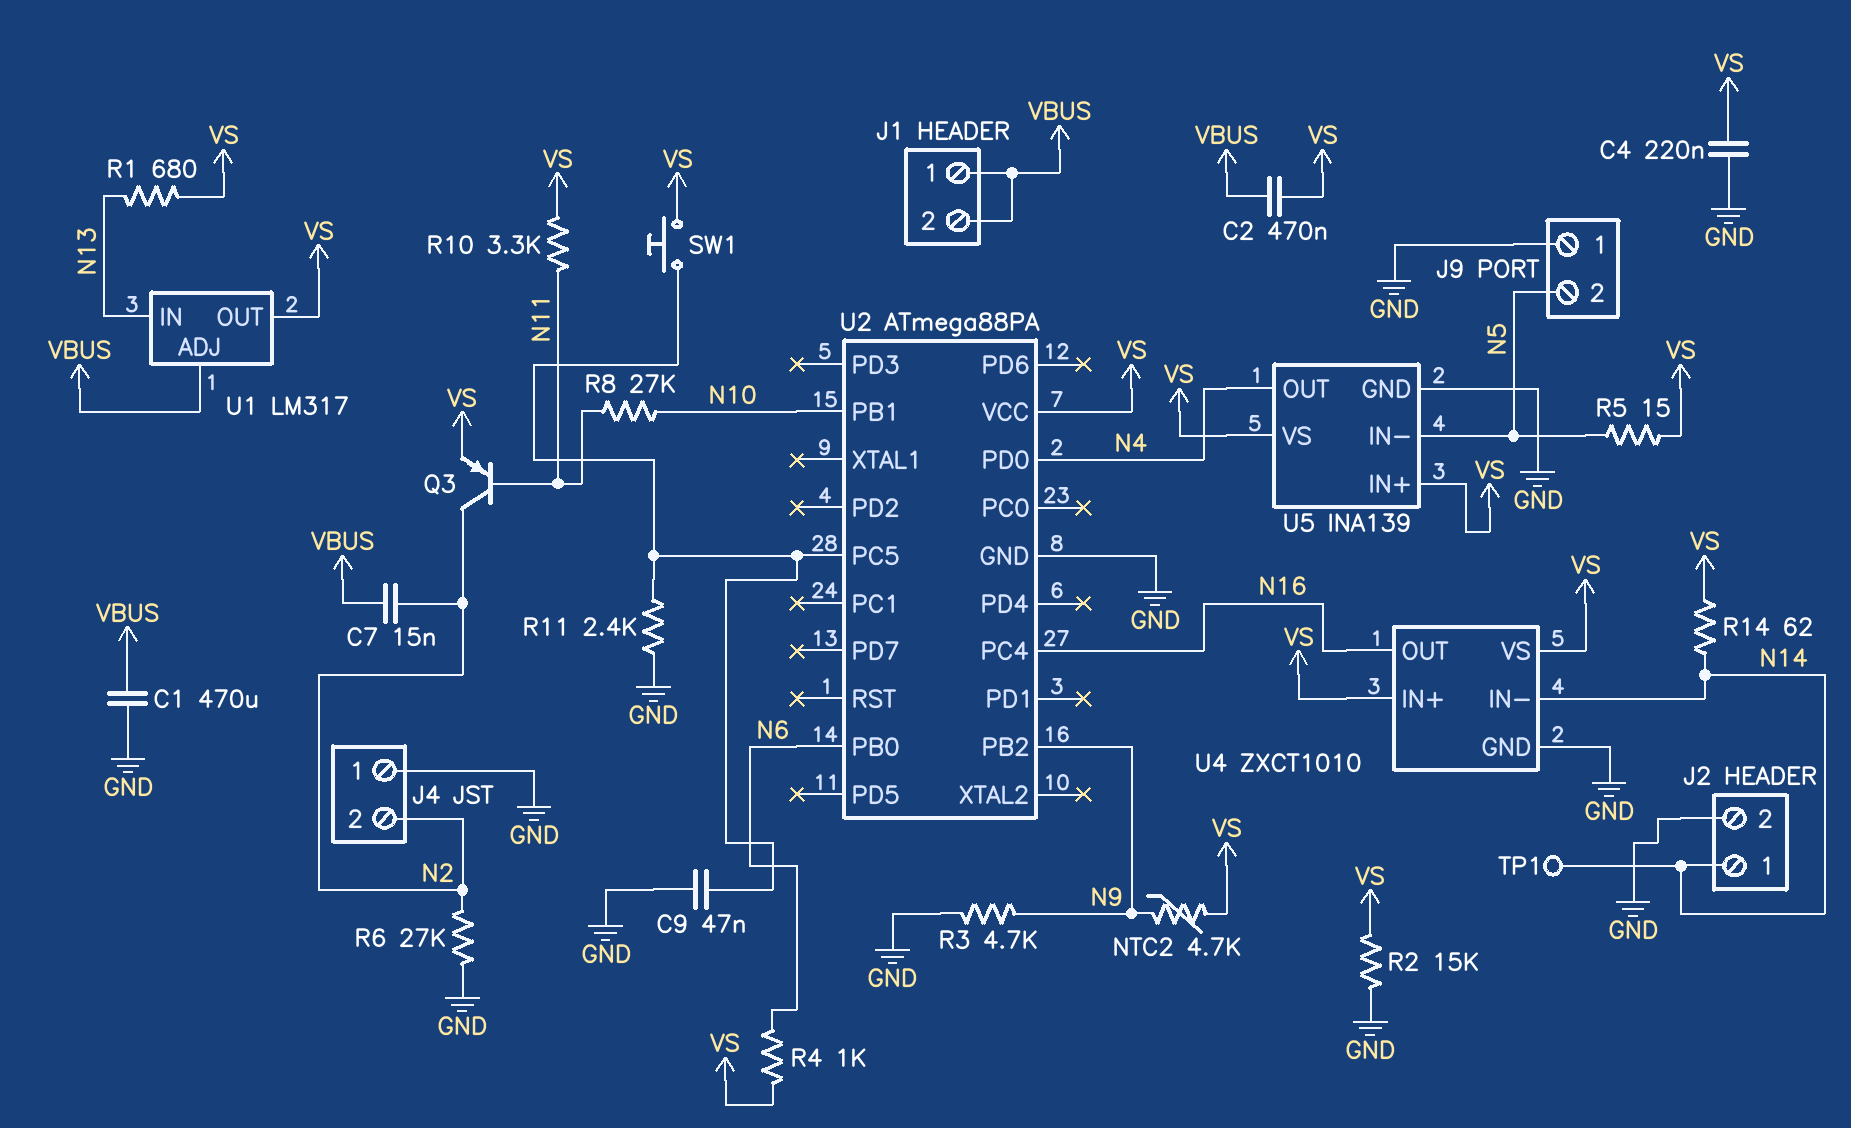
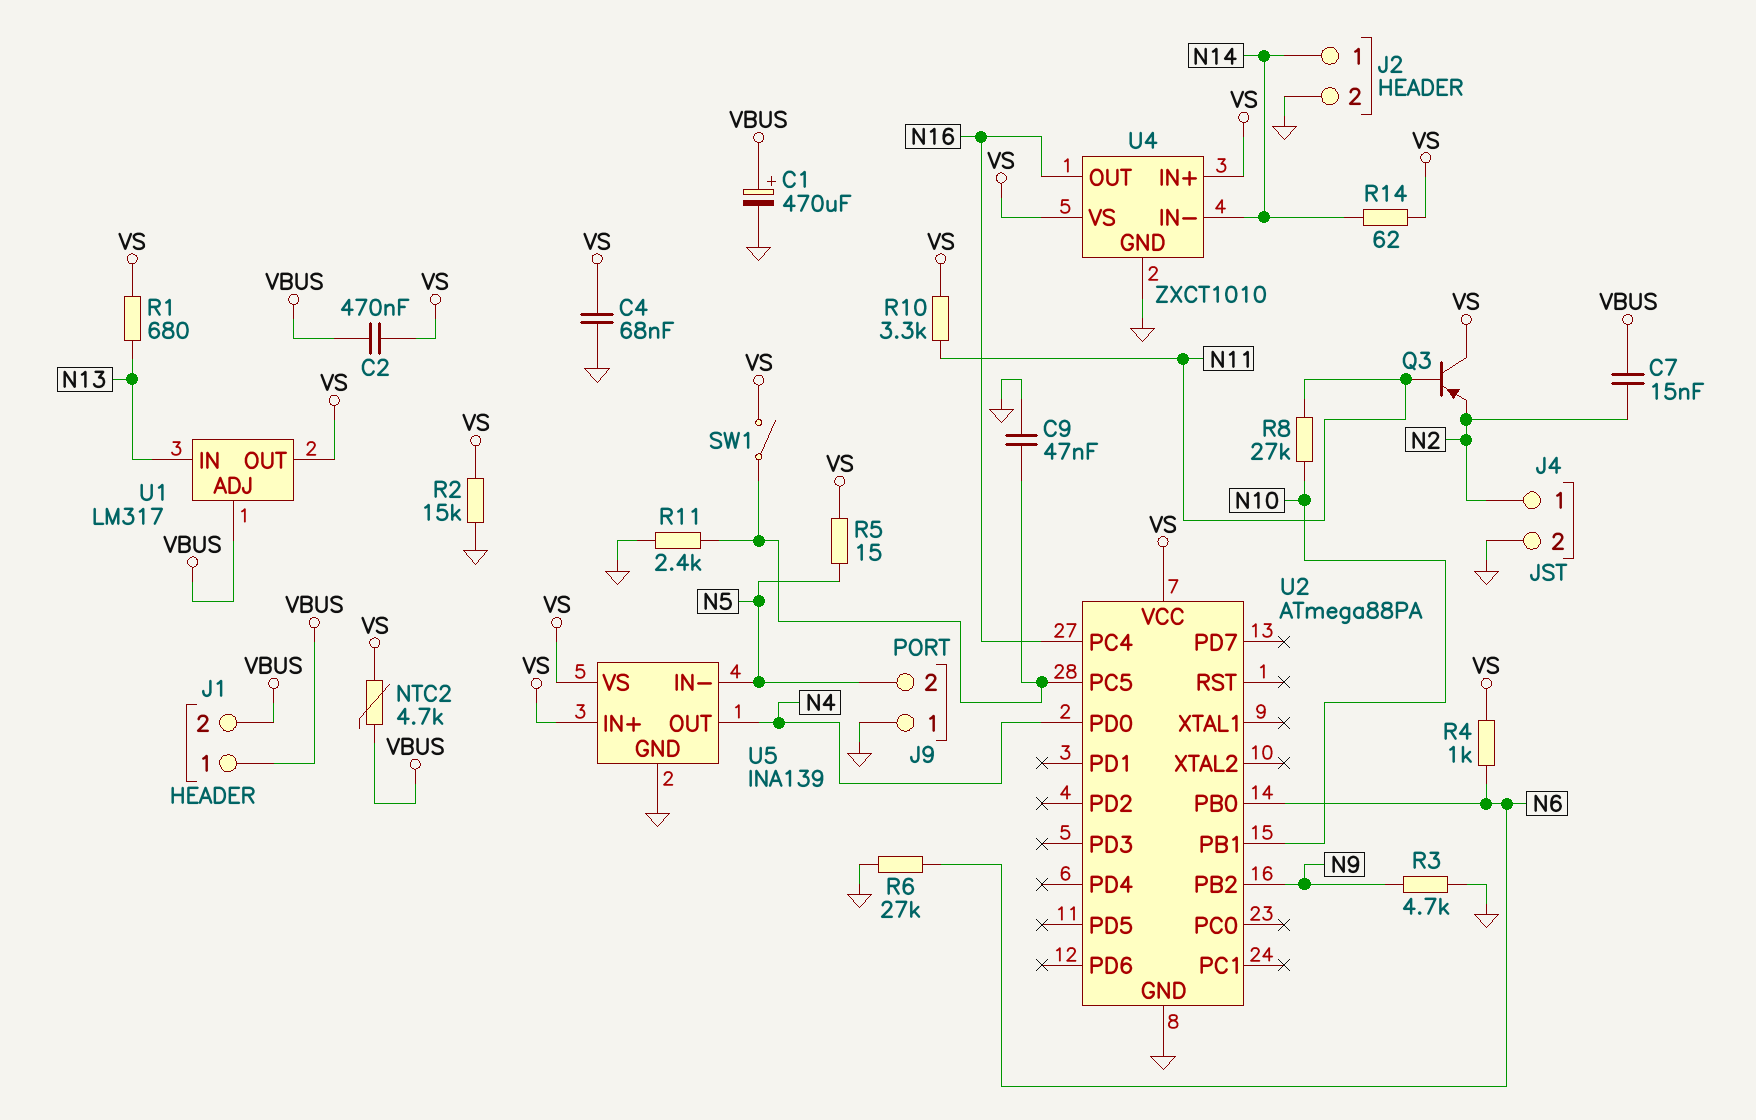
C1: 470uF (GND, VBUS) -> 470uF (plus VBUS, minus GND)
C4: 220nF (GND, VS) -> 68nF (GND, VS)
J4 pin 1: GND -> N2
J4 pin 2: N2 -> GND
NTC2: 4.7k (N9, VS) -> 4.7k (VBUS, VS)
Q3: PNP (B N11, C N2, E VS) -> PNP (B N11, C VS, E N2)
R6: 27k (GND, N2) -> 27k (GND, N6)
SW1: button (U2/PC5, VS) -> switch (U2/PC5, VS)
TP1: test point (N14) -> none

